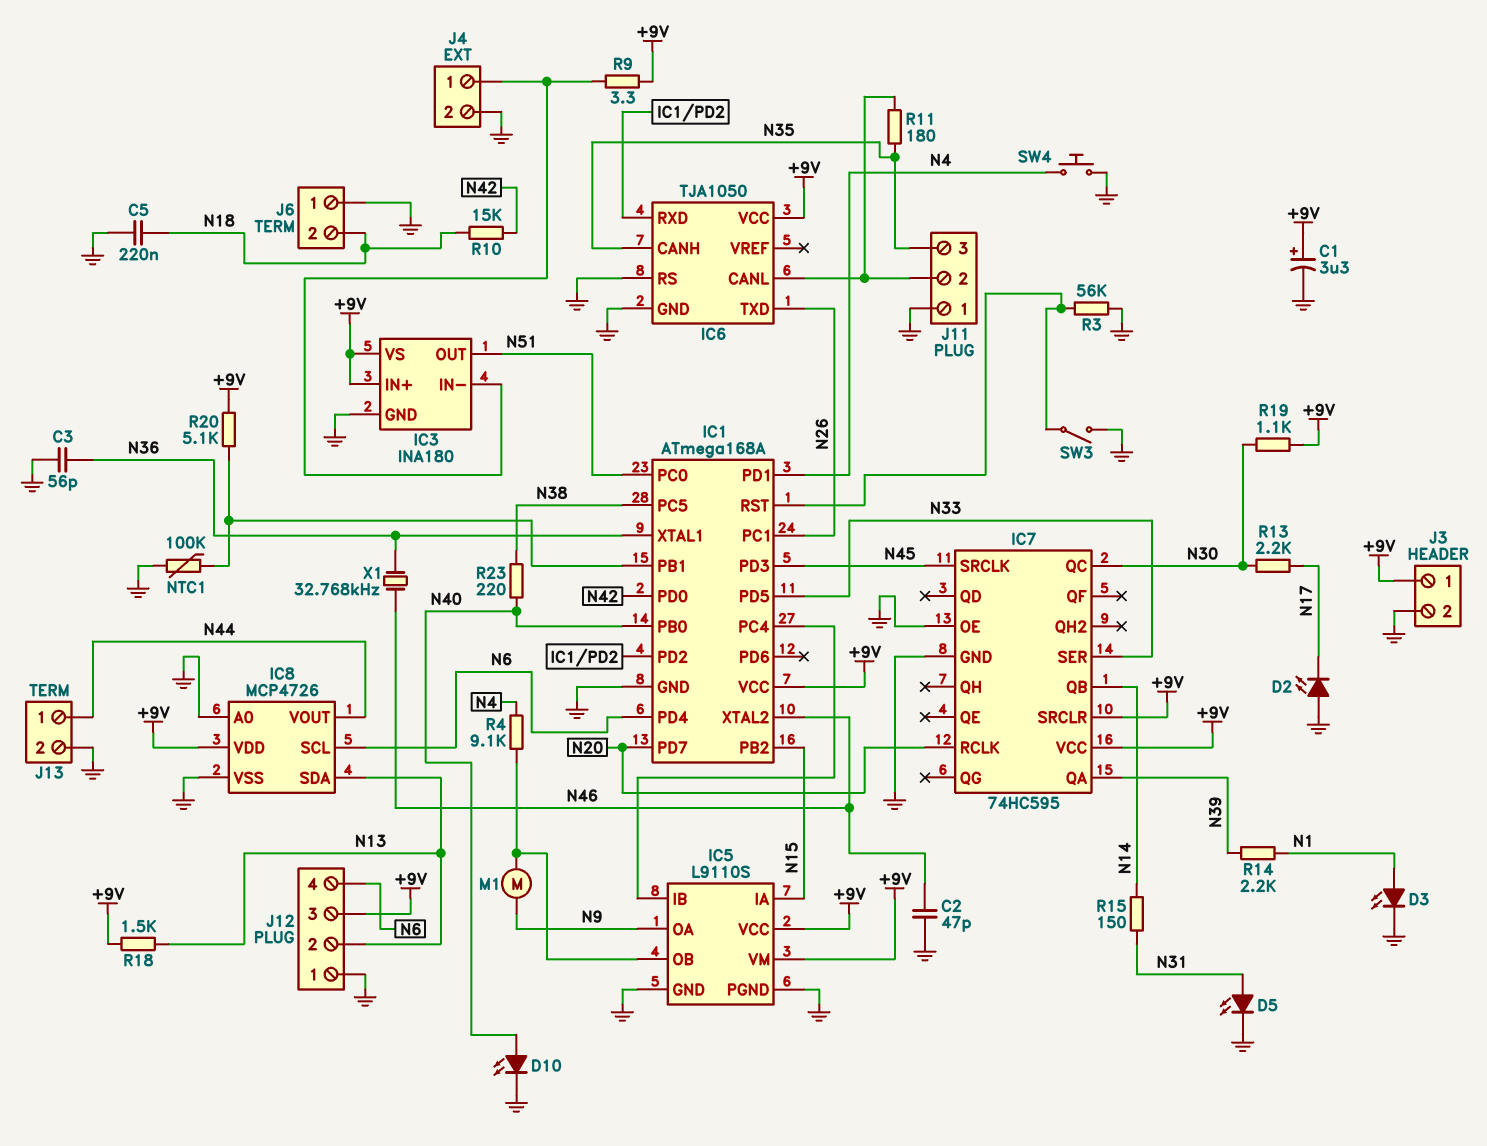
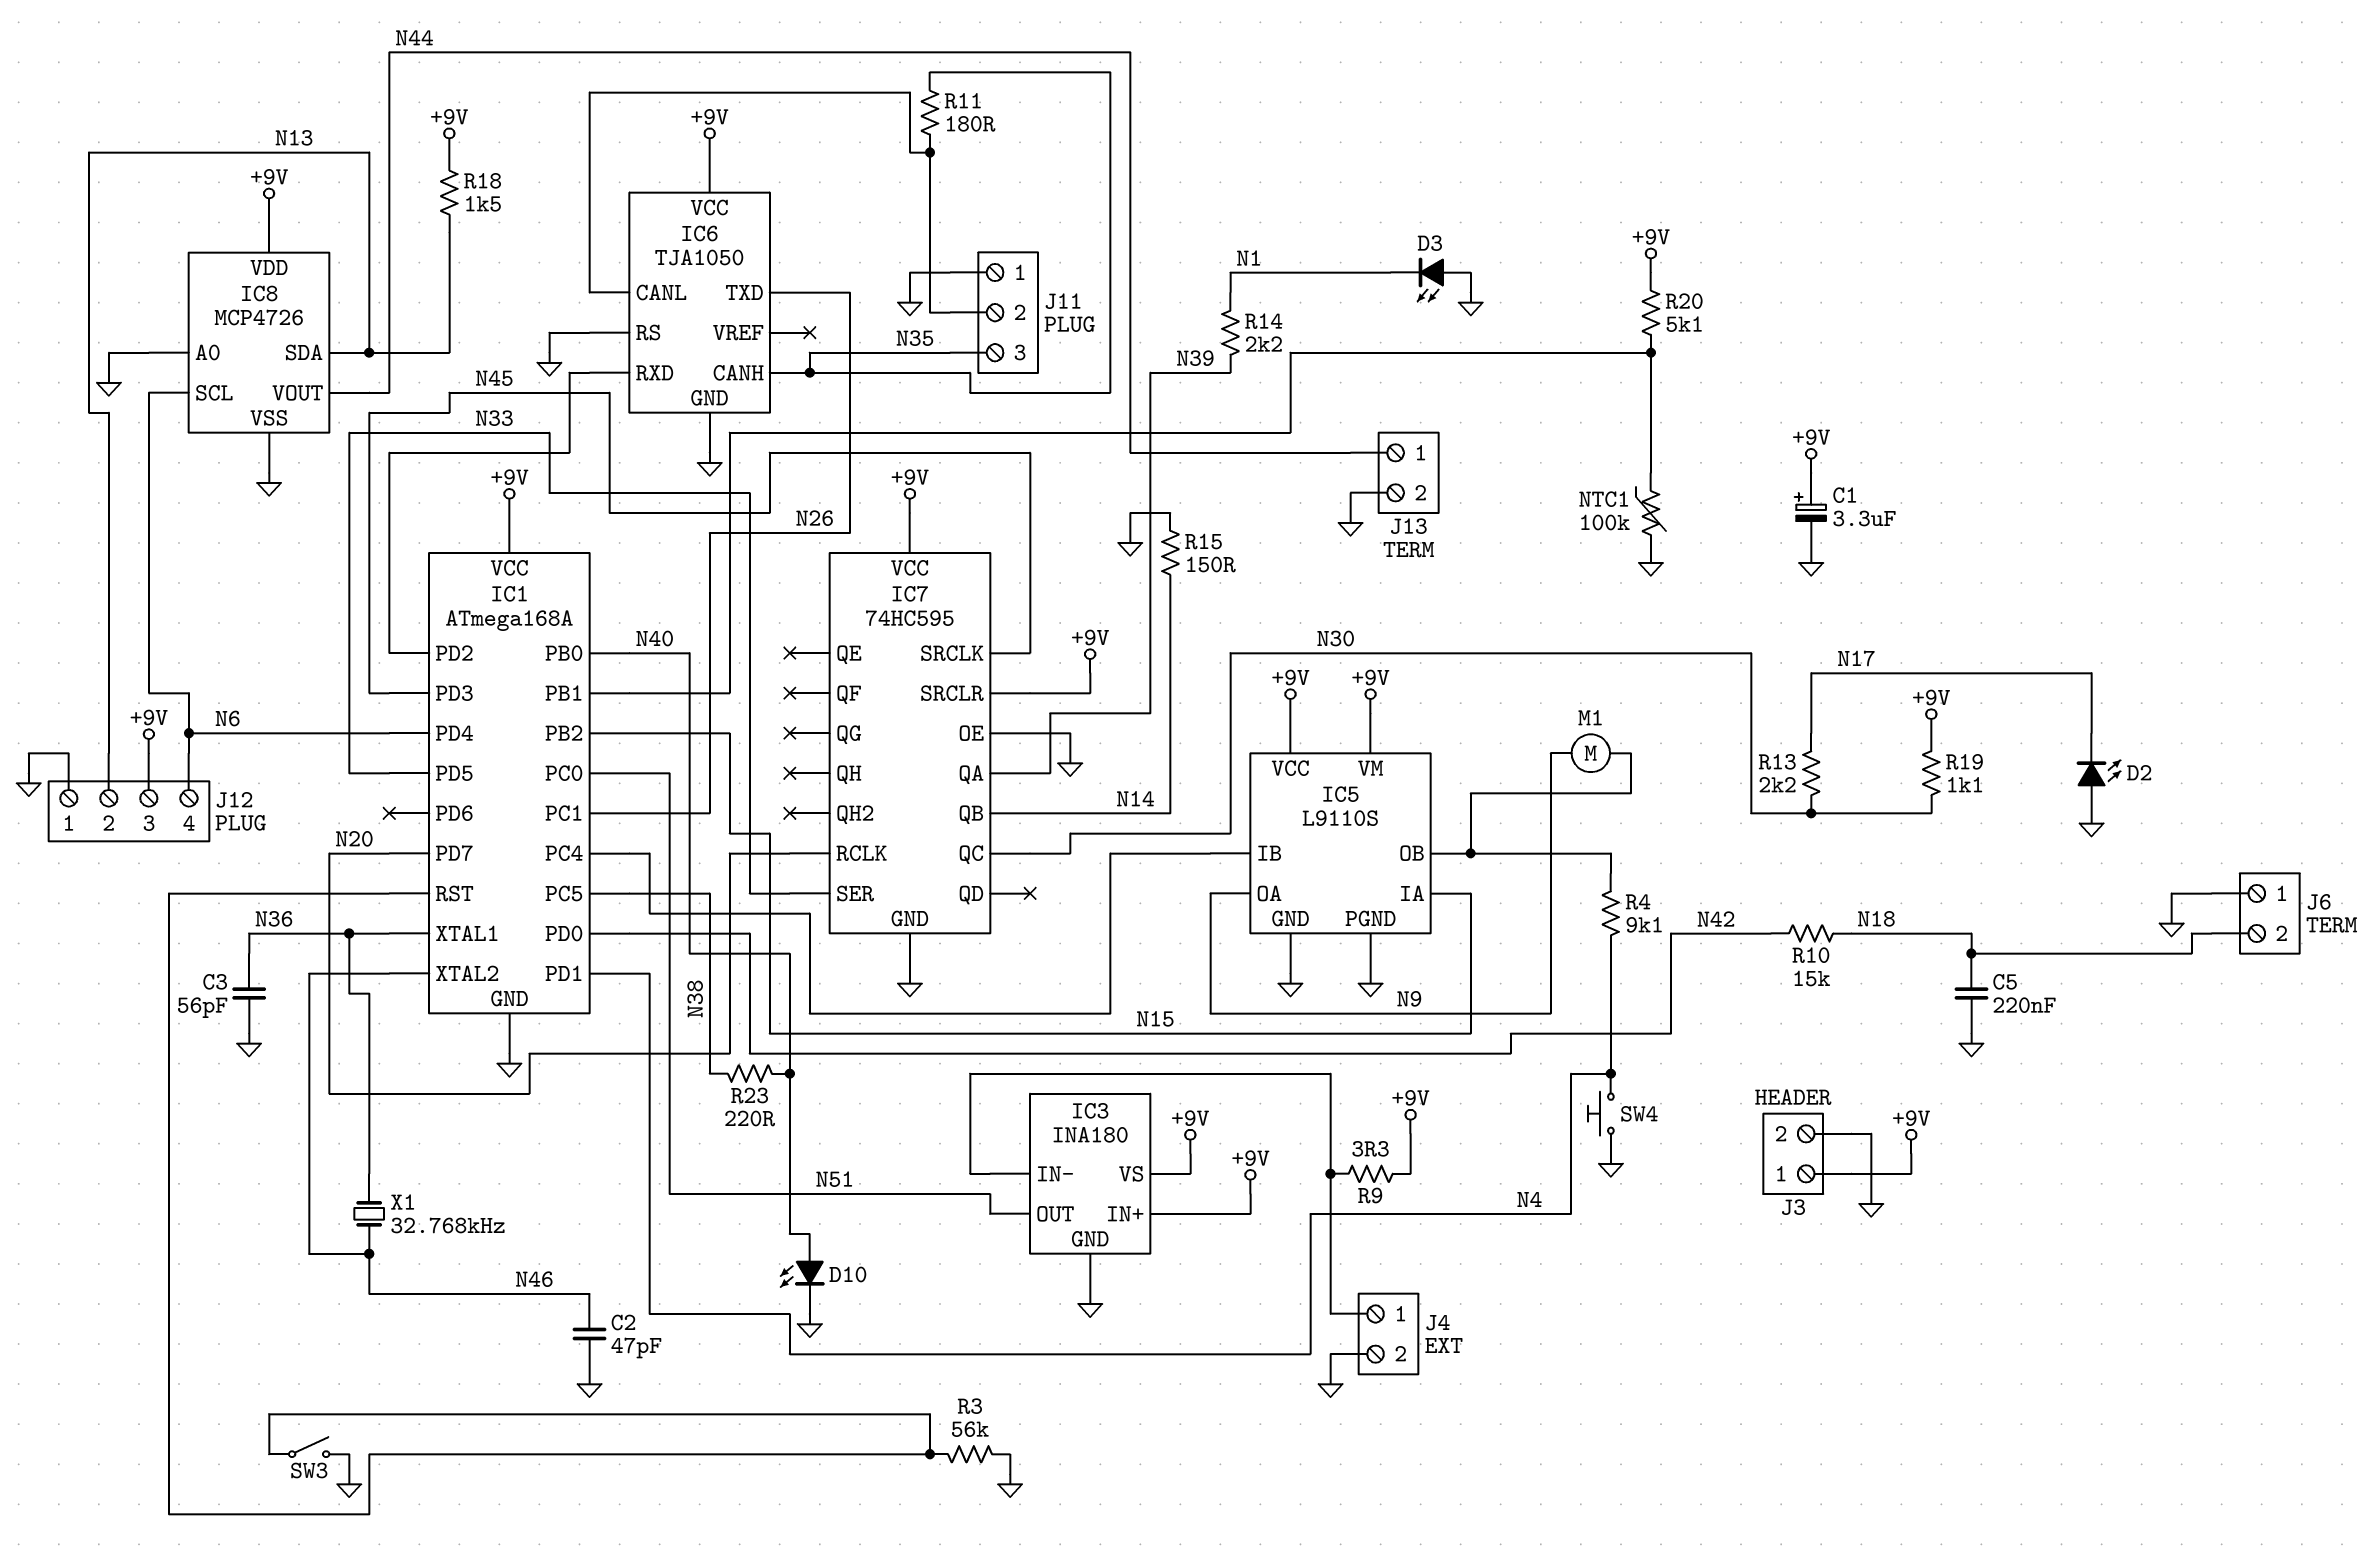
D3: LED (A N1, K GND) -> LED (A GND, K N1)
D5: LED (A N31, K GND) -> none
R15: 150 (N14, N31) -> 150 (GND, N14)

